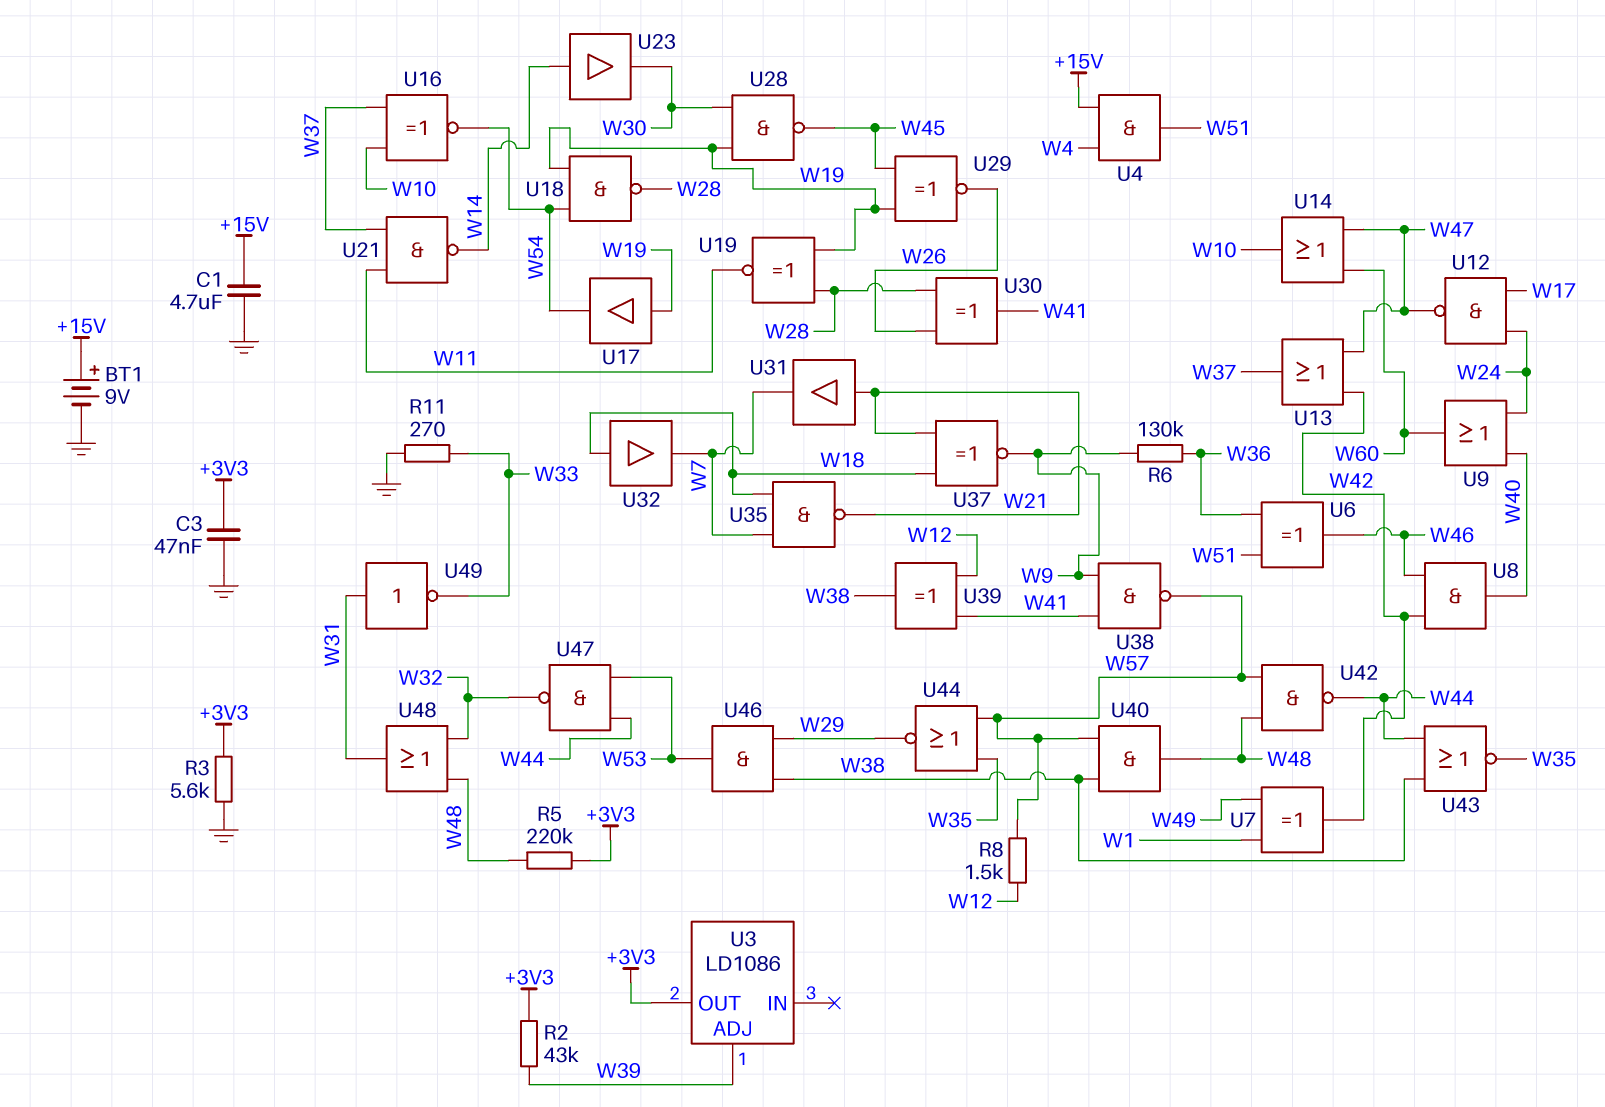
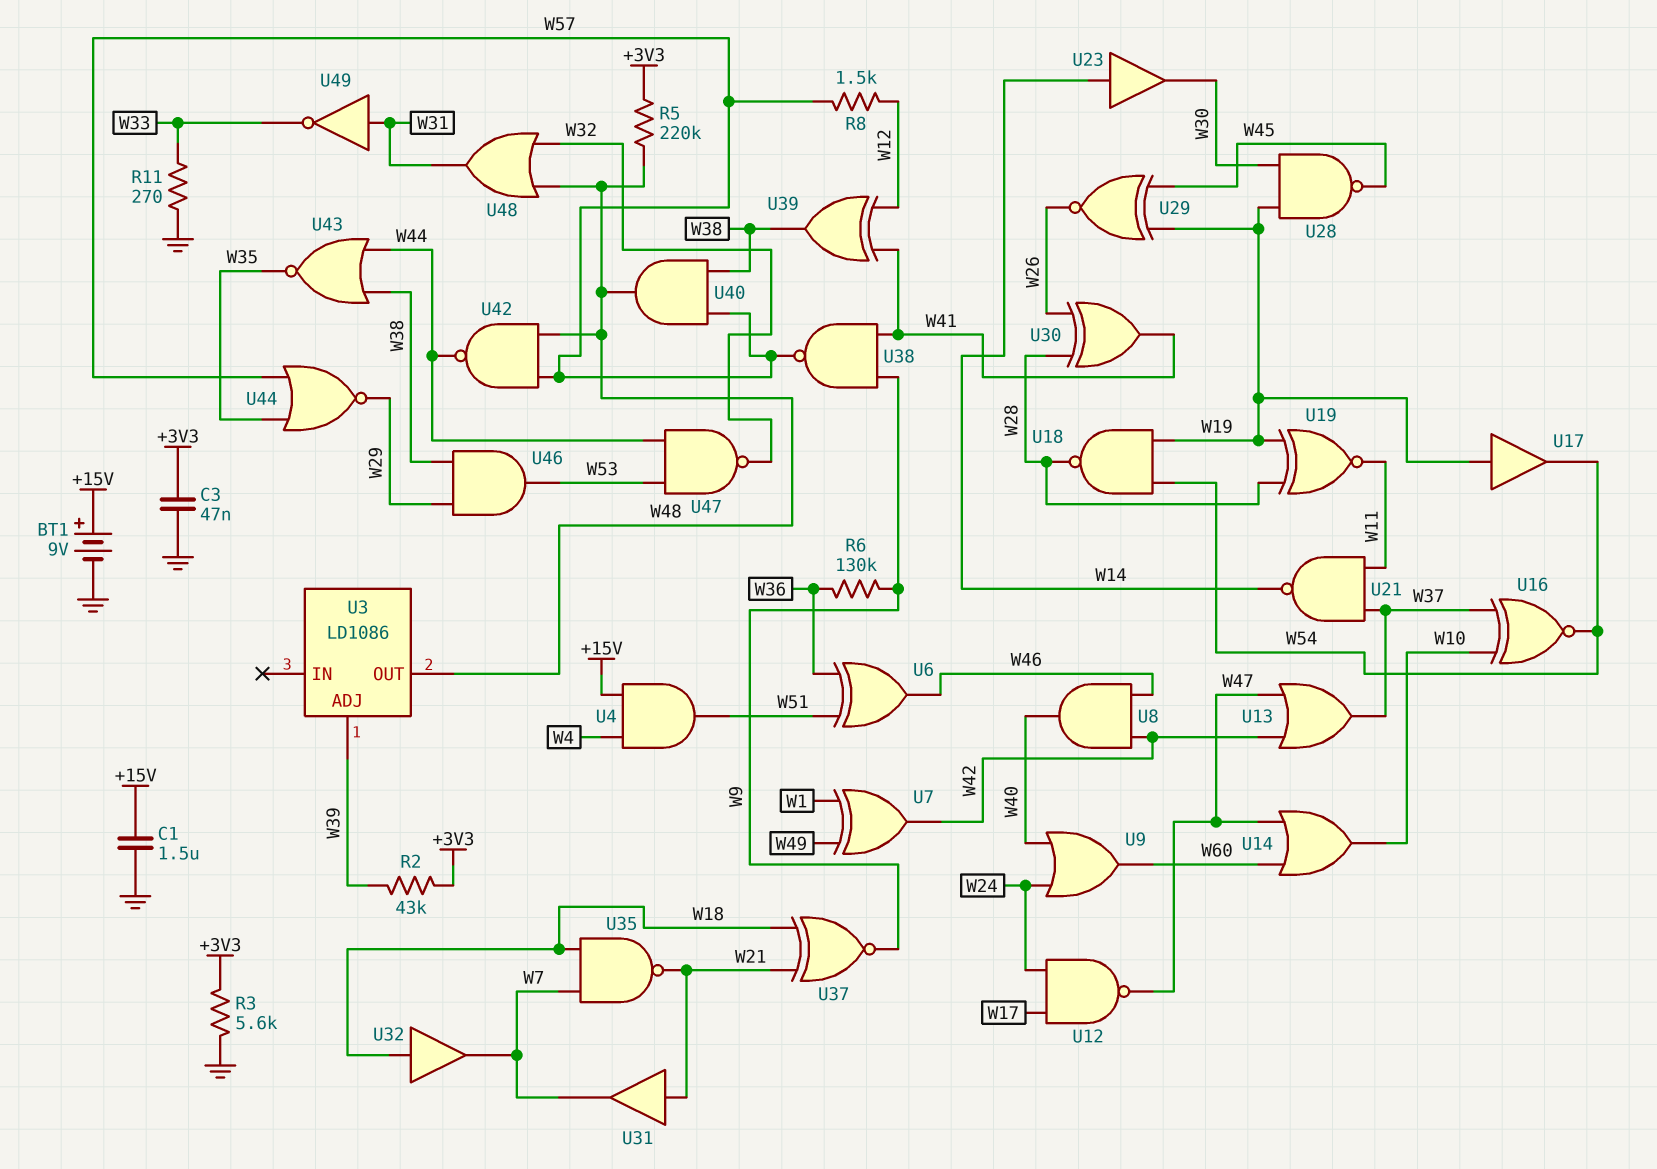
C1: 4.7uF (+15V, GND) -> 1.5uF (+15V, GND)
U3 pin OUT: +3V3 -> W48

